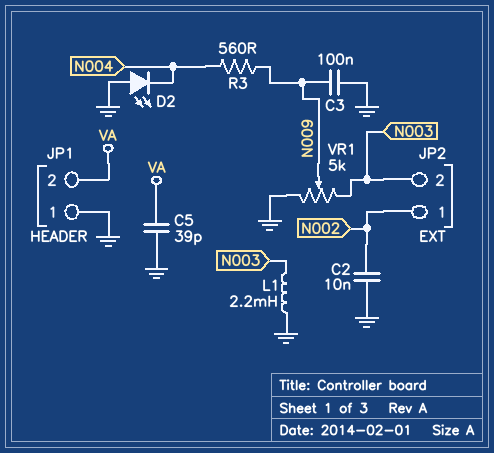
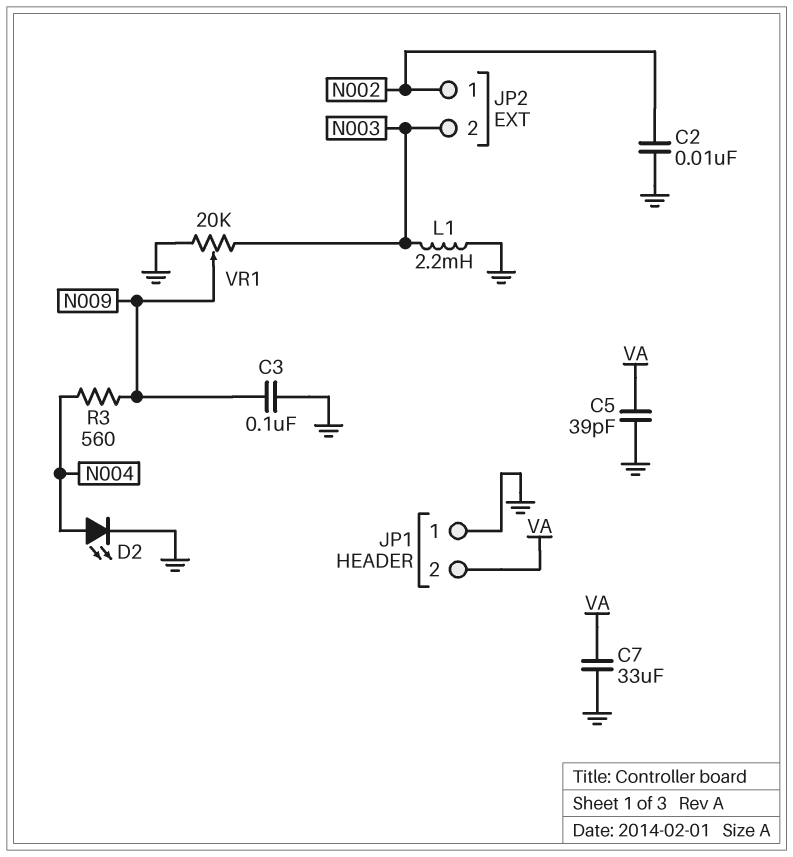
C7: none -> 33uF (GND, VA)
D2: LED (A GND, K N004) -> LED (A N004, K GND)
VR1: 5k (GND, N003, wiper N009) -> 20k (GND, N003, wiper N009)

